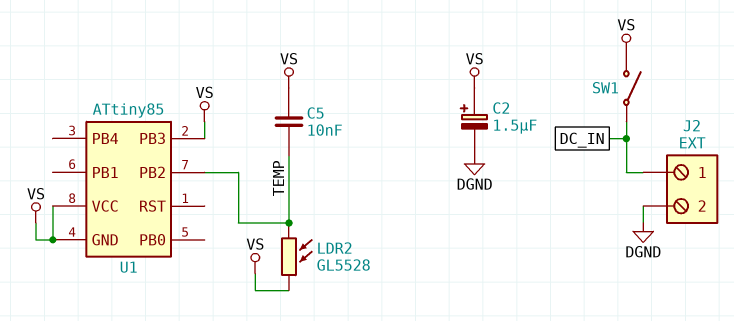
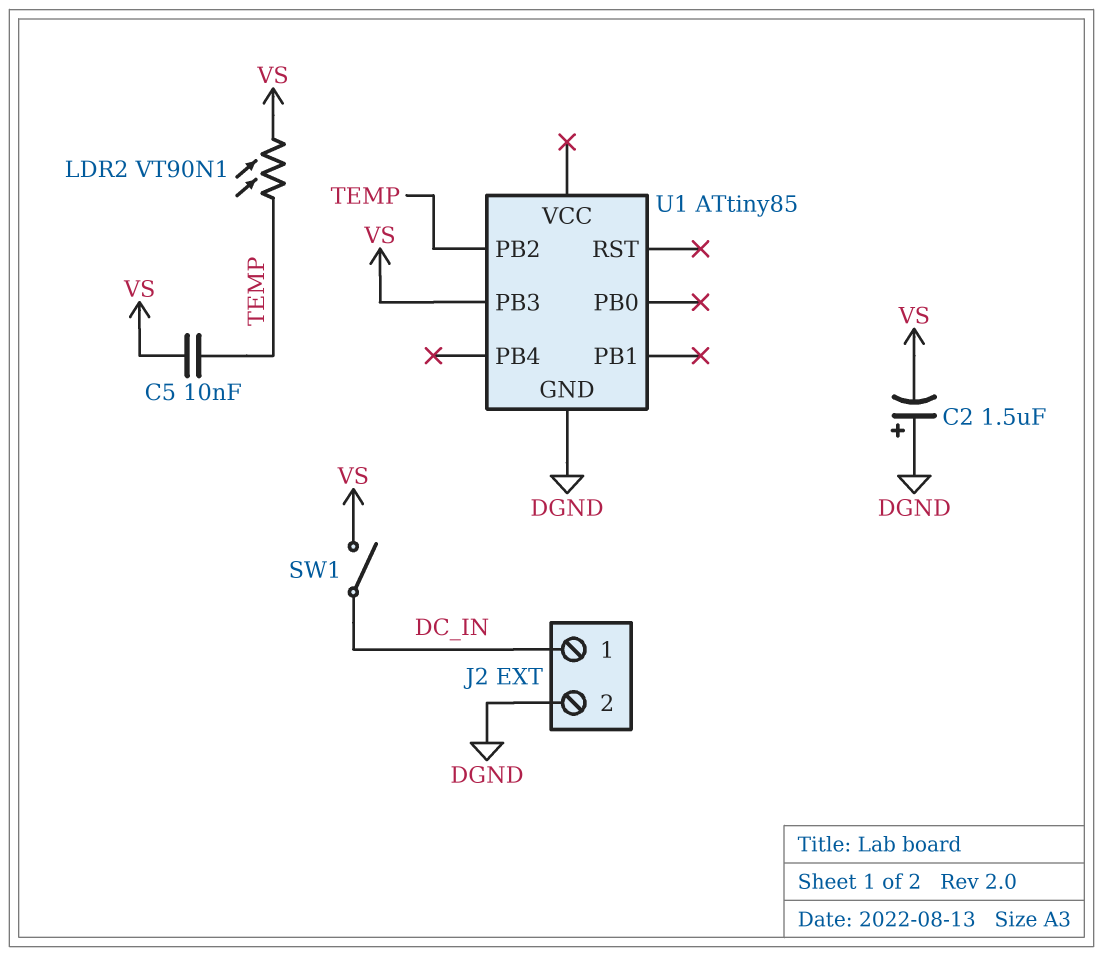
C2: 1.5uF (plus VS, minus DGND) -> 1.5uF (plus DGND, minus VS)
LDR2: GL5528 (TEMP, VS) -> VT90N1 (TEMP, VS)
U1 pin GND: VS -> DGND
U1 pin VCC: VS -> none

